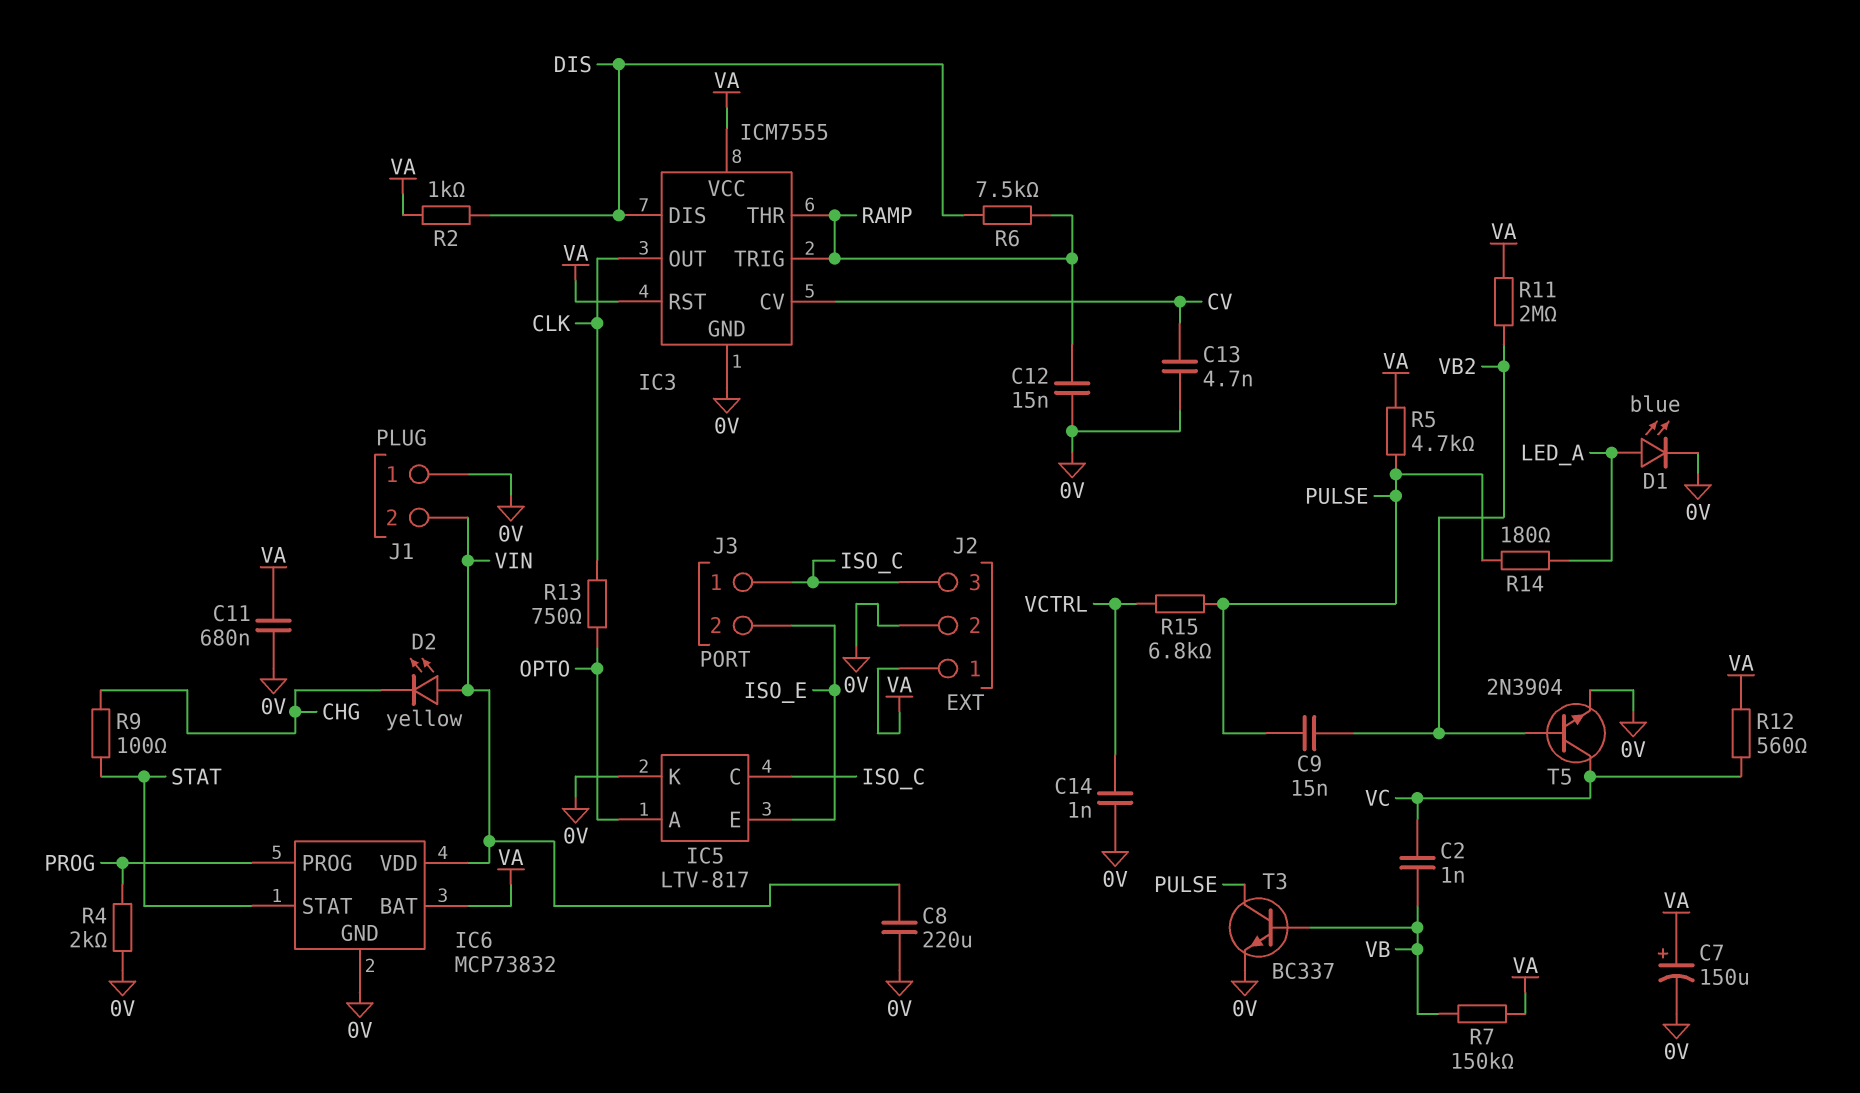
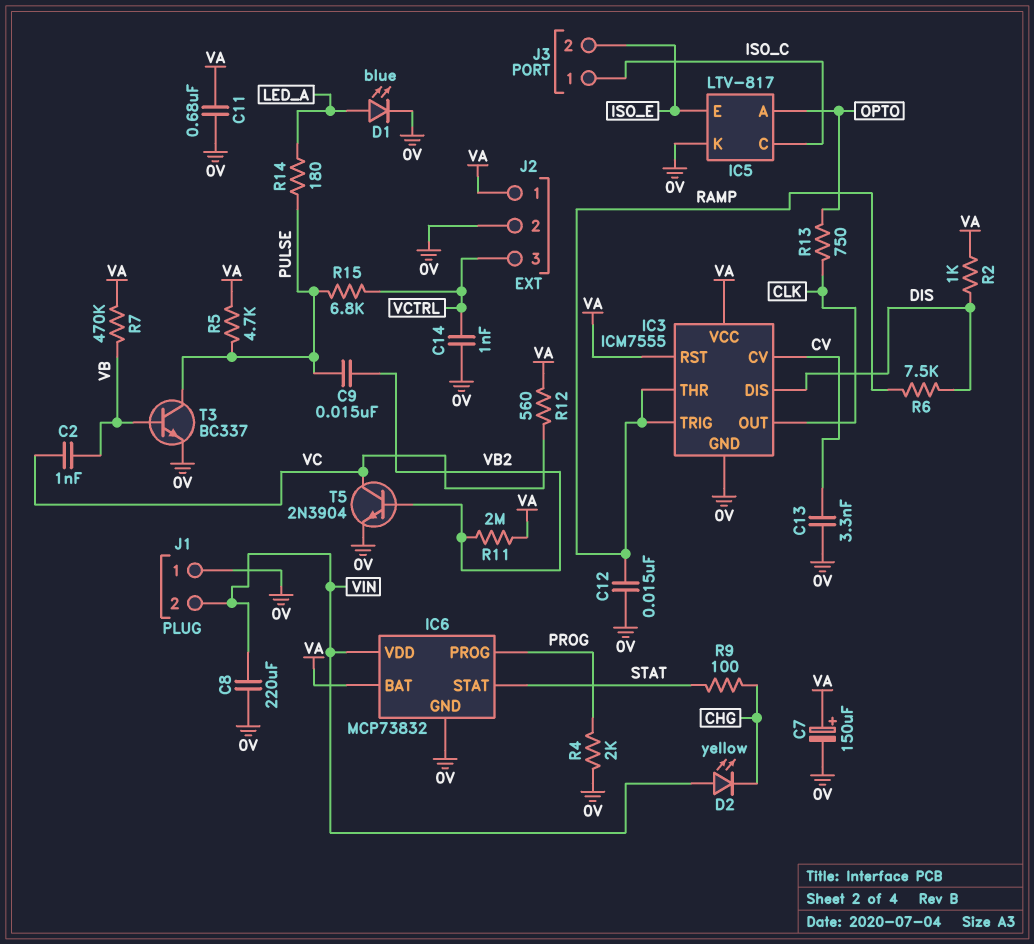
C13: 4.7nF (0V, CV) -> 3.3nF (0V, CV)
J2 pin 3: ISO_C -> VCTRL
R7: 150k (VA, VB) -> 470k (VA, VB)

